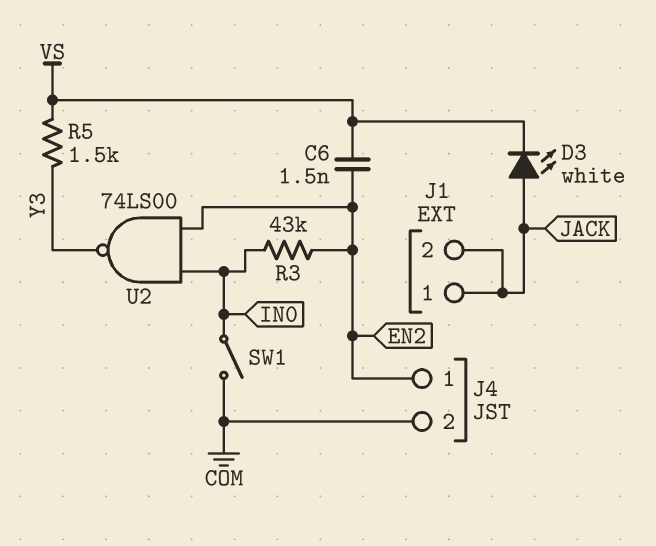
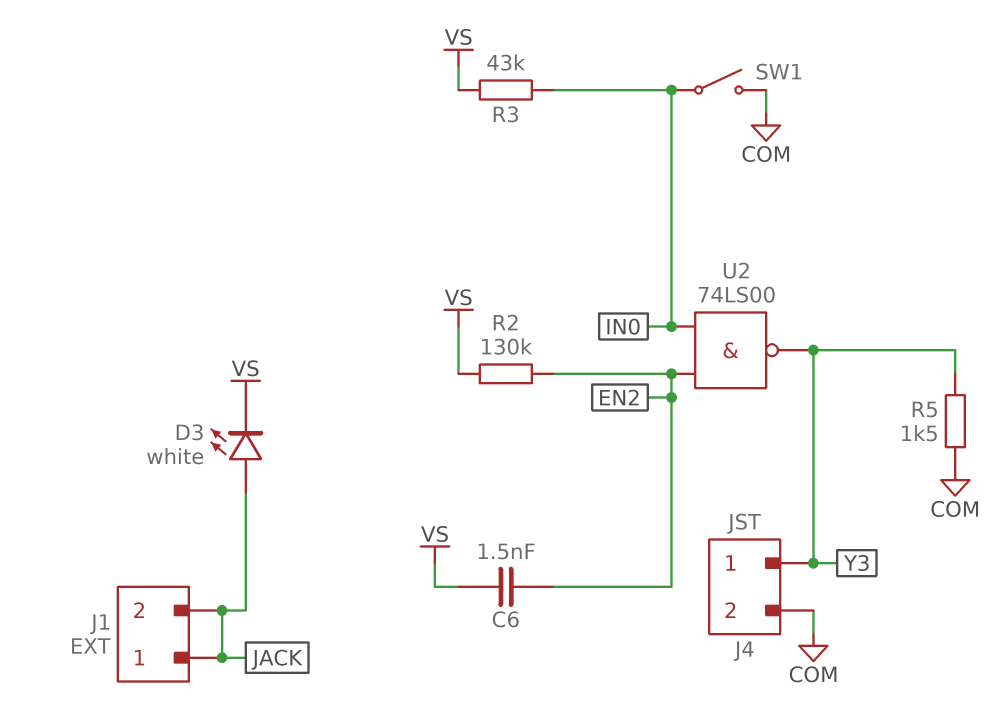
J4 pin 1: EN2 -> Y3
R2: none -> 130k (EN2, VS)
R3: 43k (EN2, IN0) -> 43k (IN0, VS)
R5: 1.5k (VS, Y3) -> 1.5k (COM, Y3)

